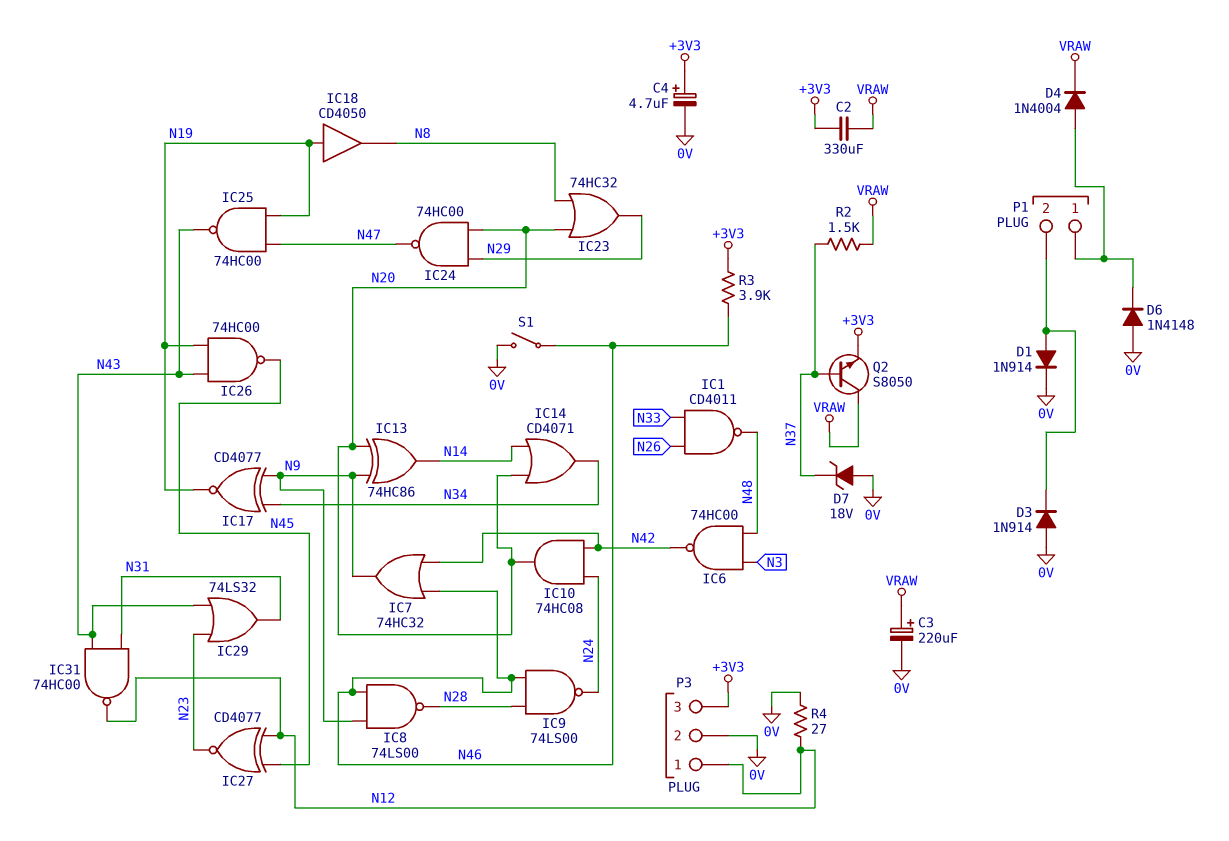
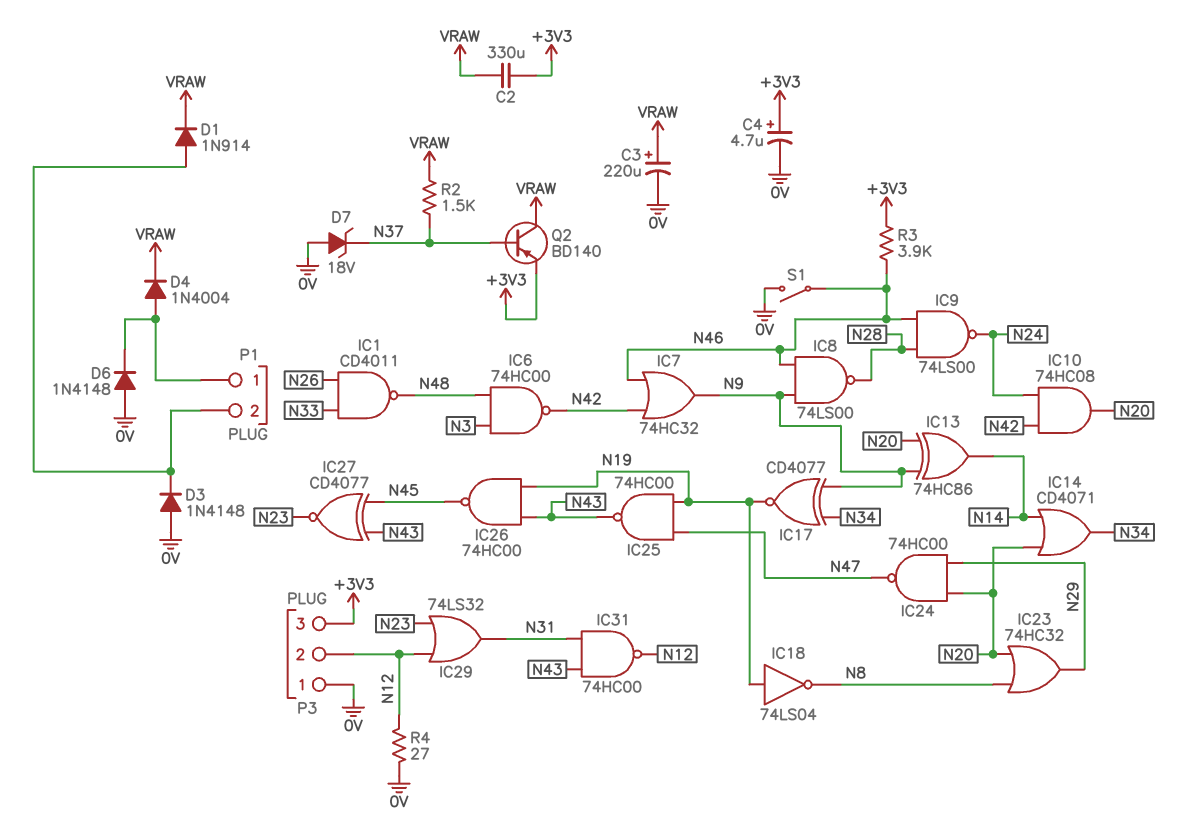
D1: diode 1N914 (A P1/2, K 0V) -> diode 1N914 (A P1/2, K VRAW)
D3: diode 1N914 (A 0V, K P1/2) -> diode 1N4148 (A 0V, K P1/2)
IC18: buffer CD4050 (in N19, out N8) -> NOT 74LS04 (in N19, out N8)
IC27: XNOR CD4077 (in N12, in N45, out N23) -> XNOR CD4077 (in N43, in N45, out N23)
IC29: OR 74LS32 (in N23, in N43, out N31) -> OR 74LS32 (in N12, in N23, out N31)
P3 pin 1: N12 -> 0V
P3 pin 2: 0V -> N12
Q2: NPN S8050 (B N37, C VRAW, E +3V3) -> PNP BD140 (B N37, C VRAW, E +3V3)

